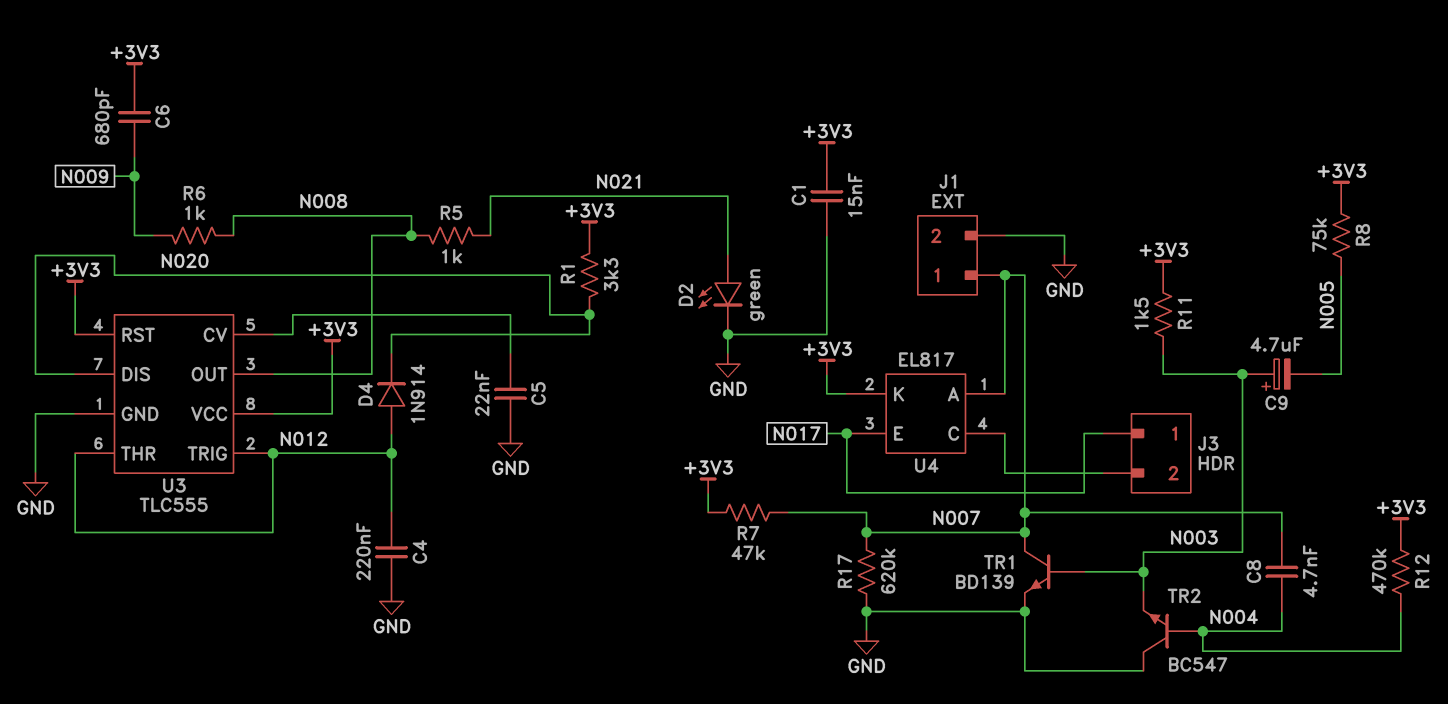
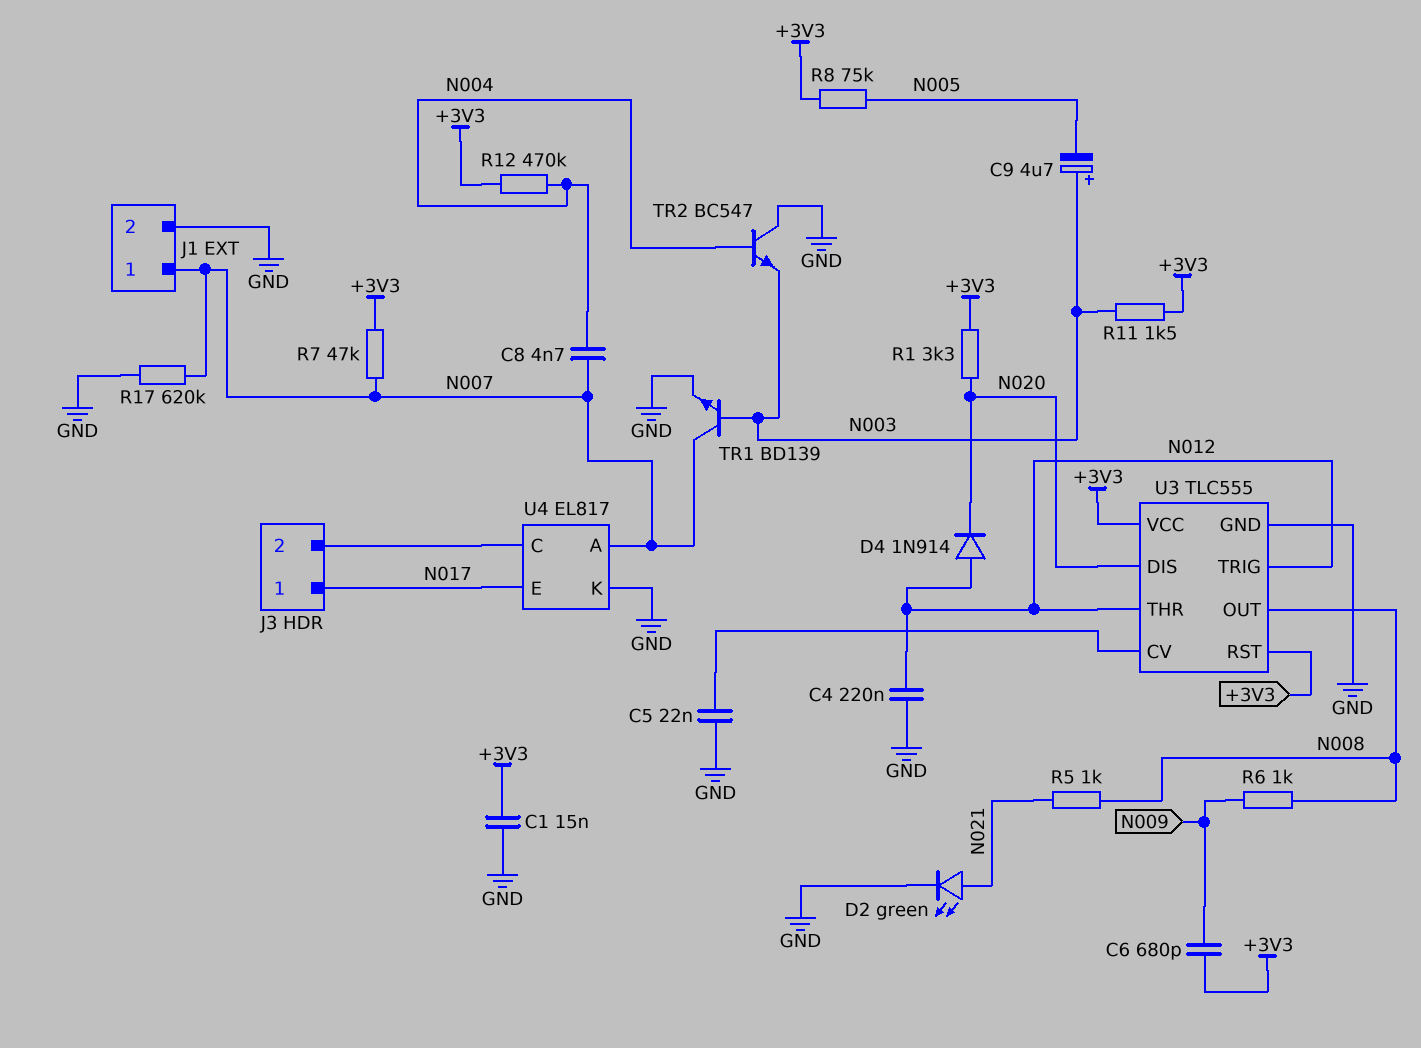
U4 pin K: +3V3 -> GND

